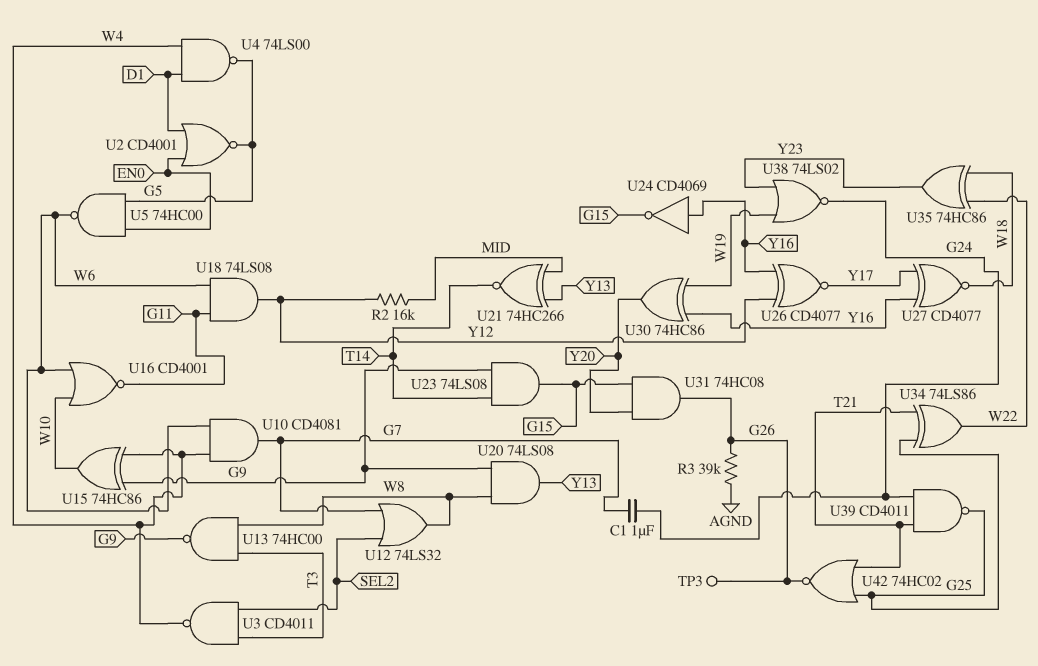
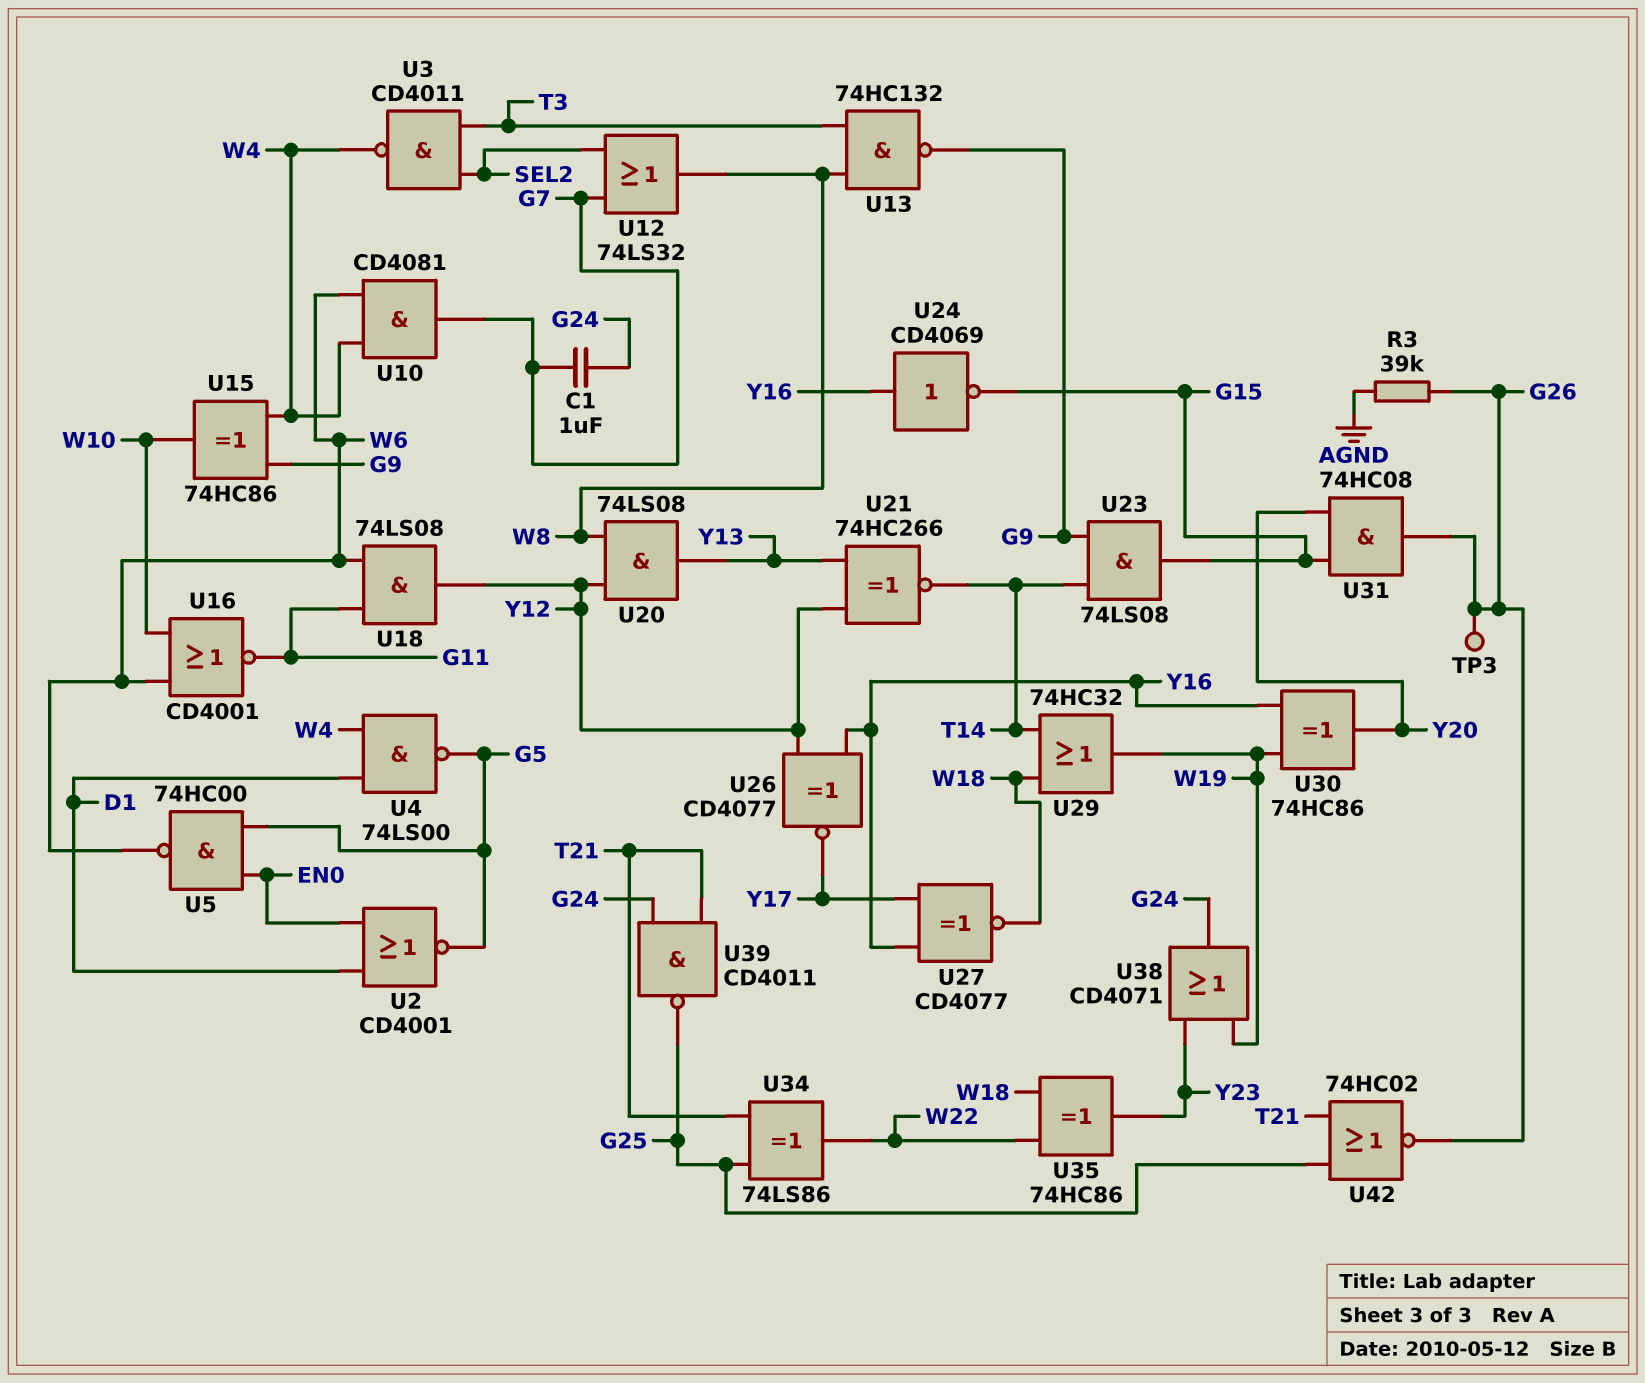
R2: 16k (MID, Y12) -> none
U13: NAND 74HC00 (in T3, in W8, out G9) -> NAND 74HC132 (in T3, in W8, out G9)
U20: AND 74LS08 (in G9, in W8, out Y13) -> AND 74LS08 (in W8, in Y12, out Y13)
U21: XNOR 74HC266 (in MID, in Y13, out T14) -> XNOR 74HC266 (in Y12, in Y13, out T14)
U29: none -> OR 74HC32 (in T14, in W18, out W19)
U38: NOR 74LS02 (in W19, in Y23, out G24) -> OR CD4071 (in W19, in Y23, out G24)

